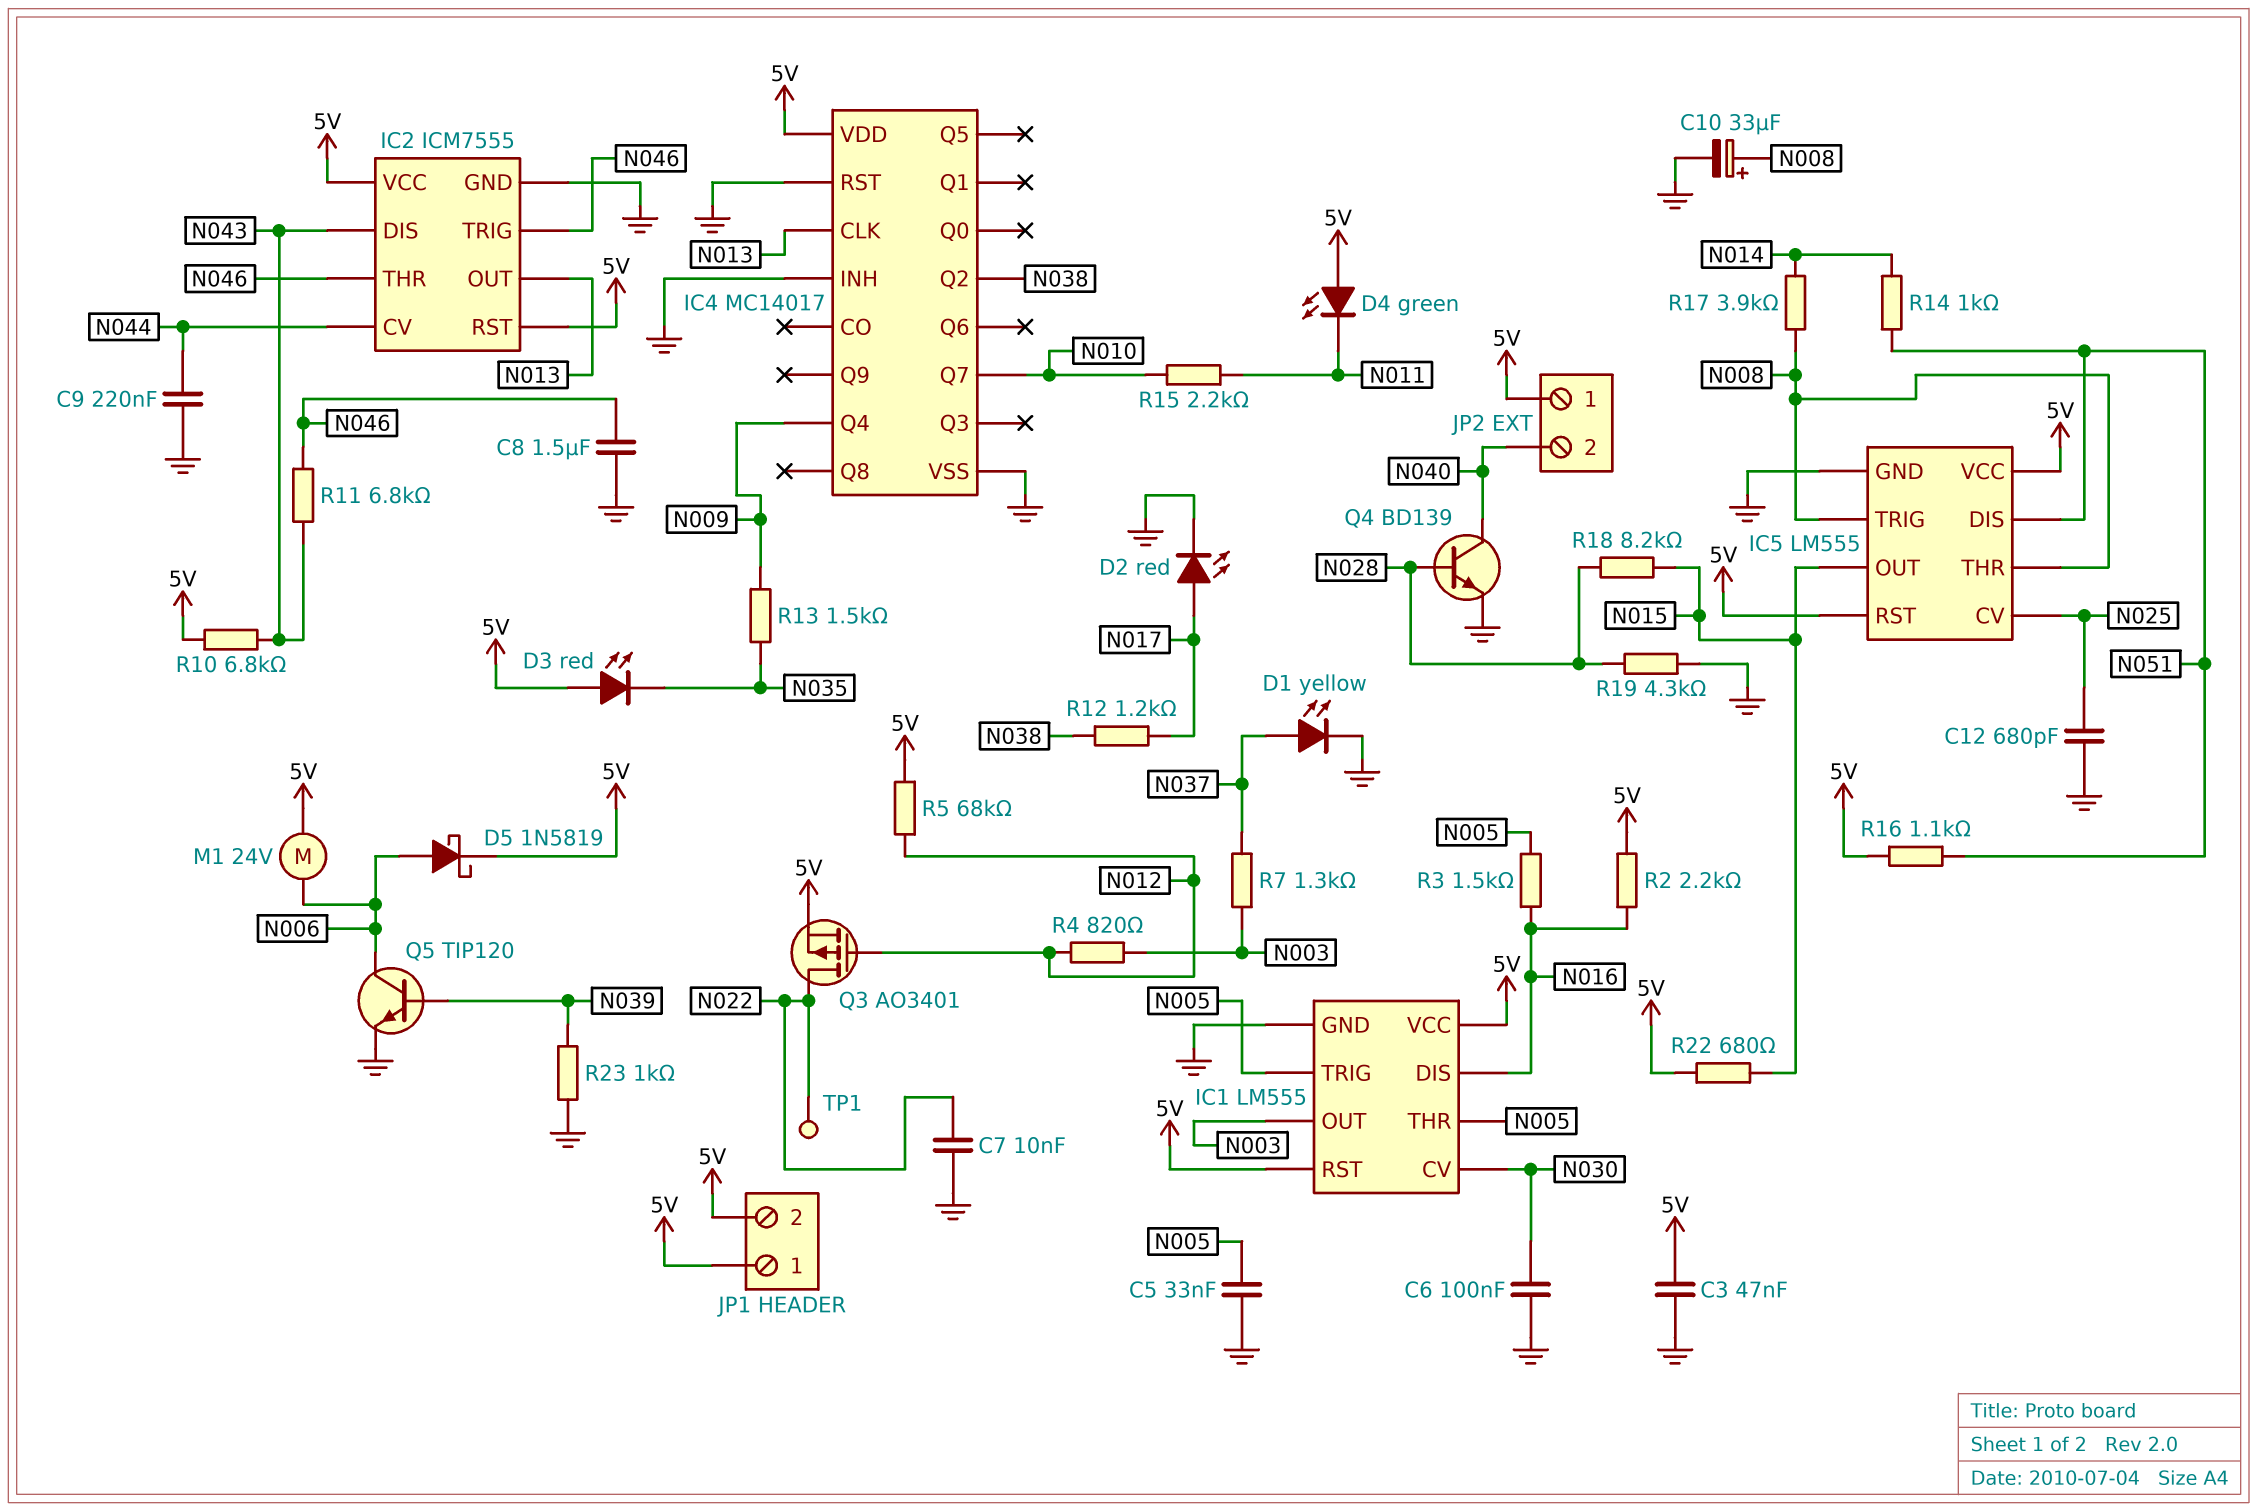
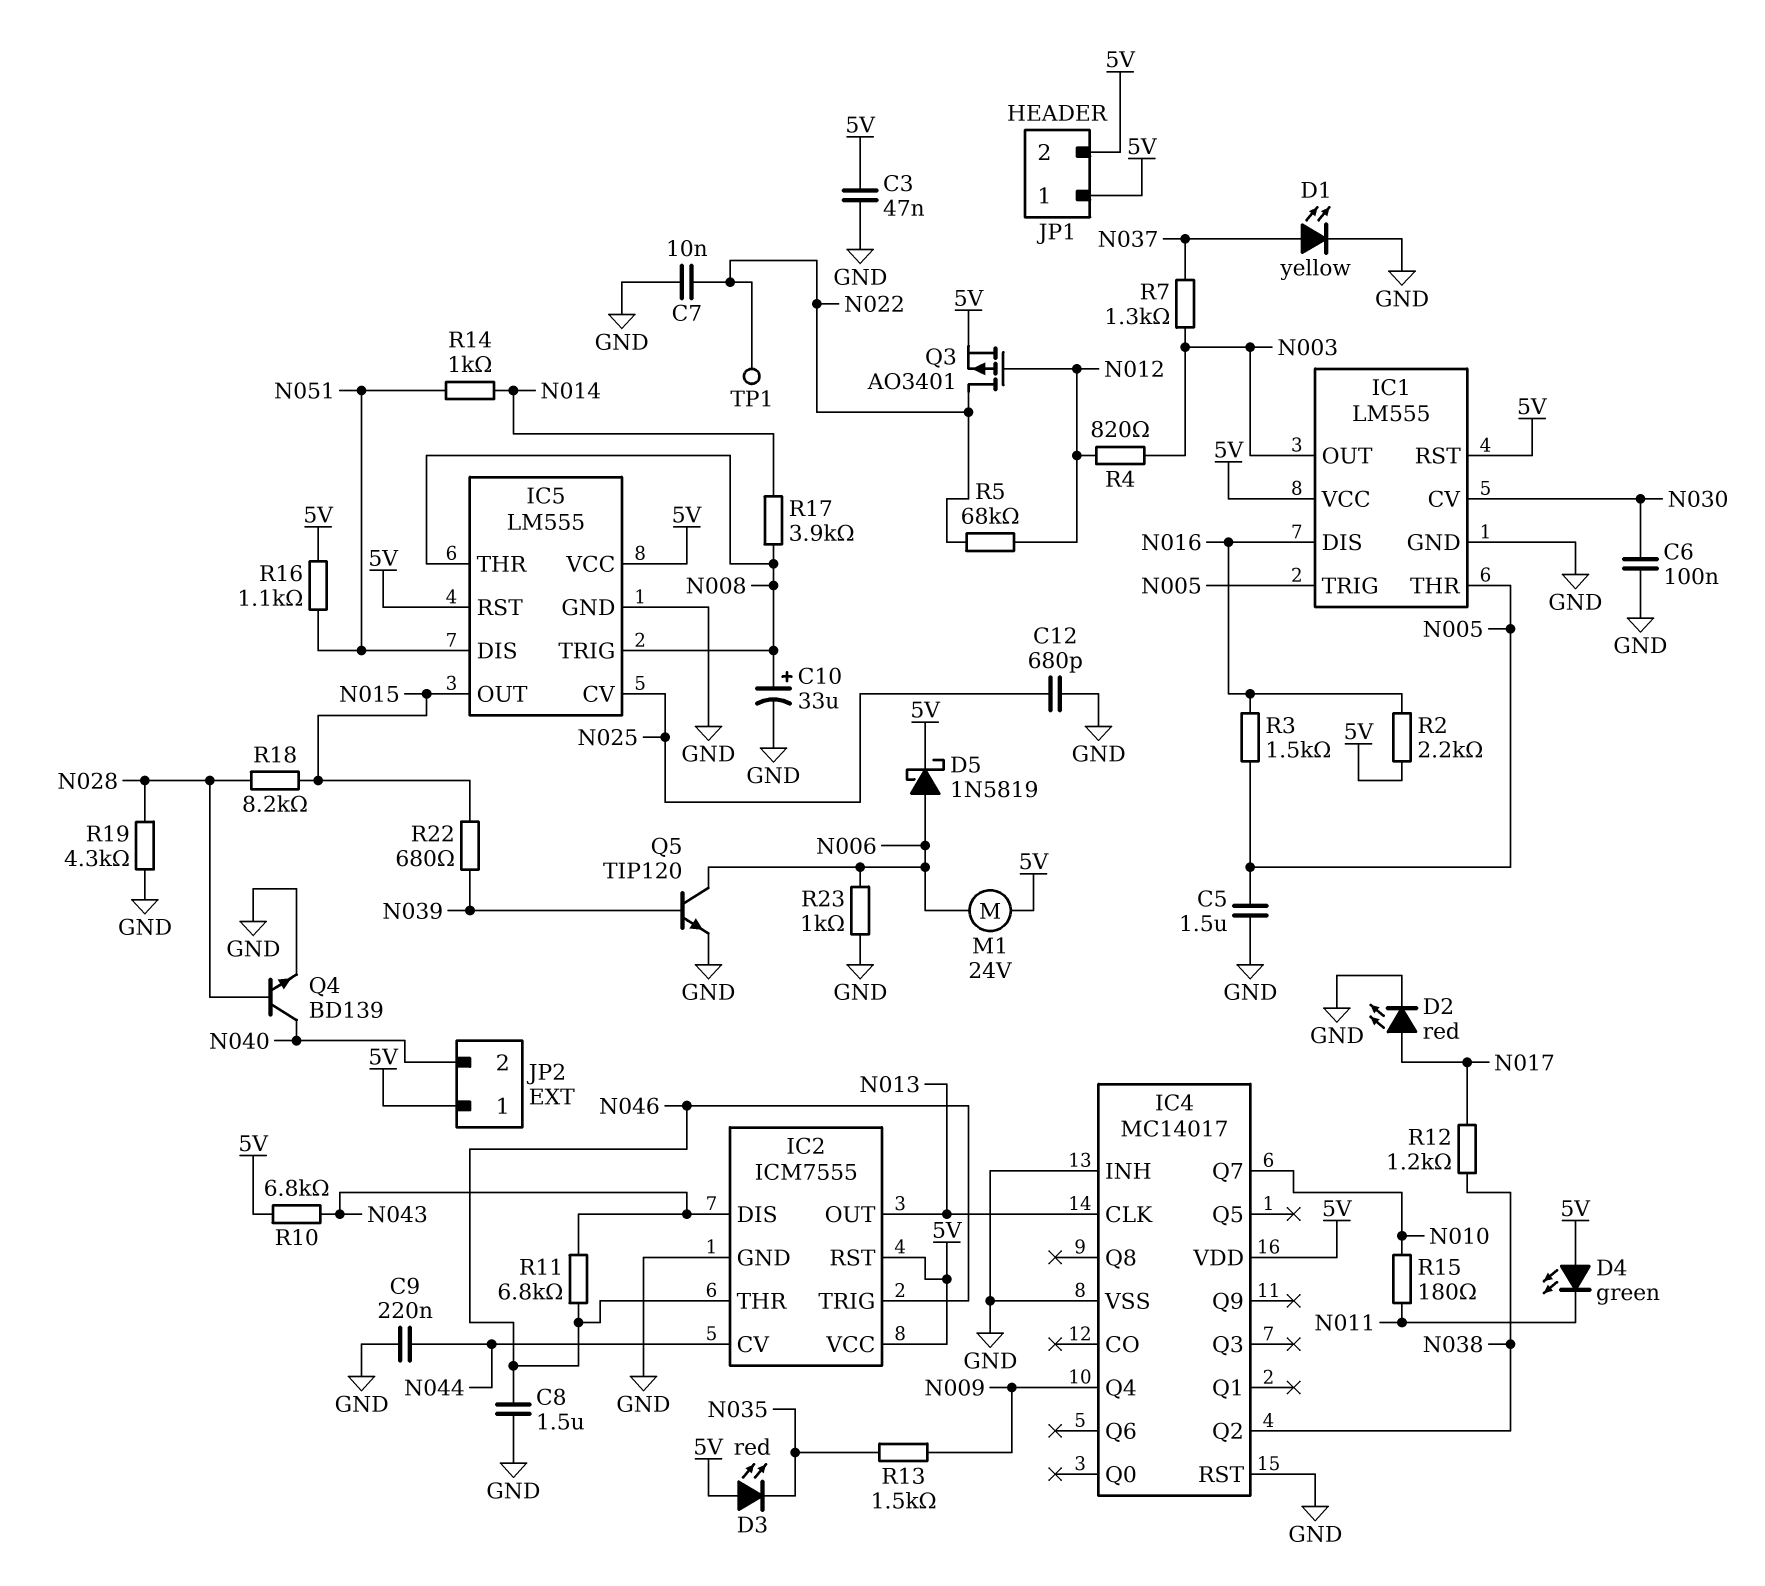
C5: 33nF (GND, N005) -> 1.5uF (GND, N005)
R5: 68k (5V, N012) -> 68k (N012, N022)
R15: 2.2k (N010, N011) -> 180 (N010, N011)
R22: 680 (5V, N015) -> 680 (N015, N039)
R23: 1k (GND, N039) -> 1k (GND, N006)

